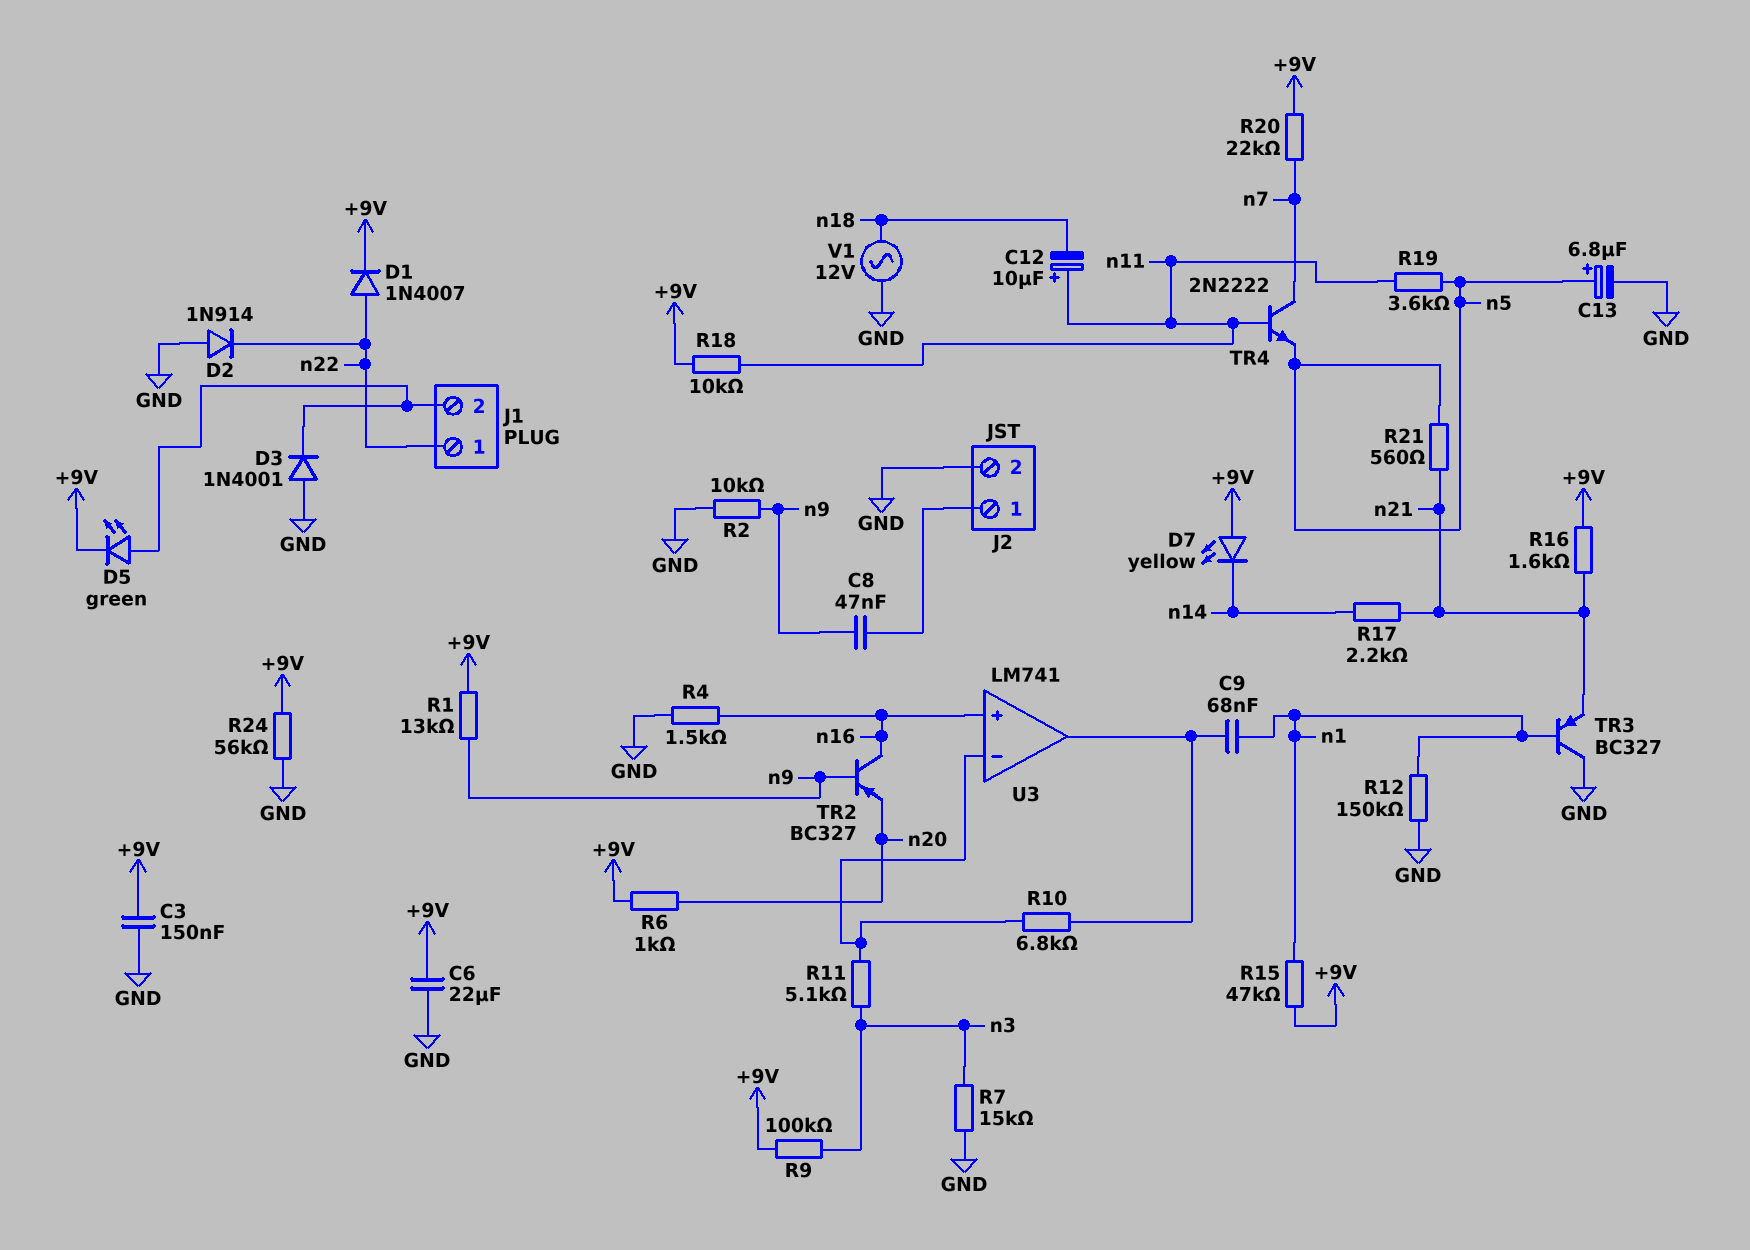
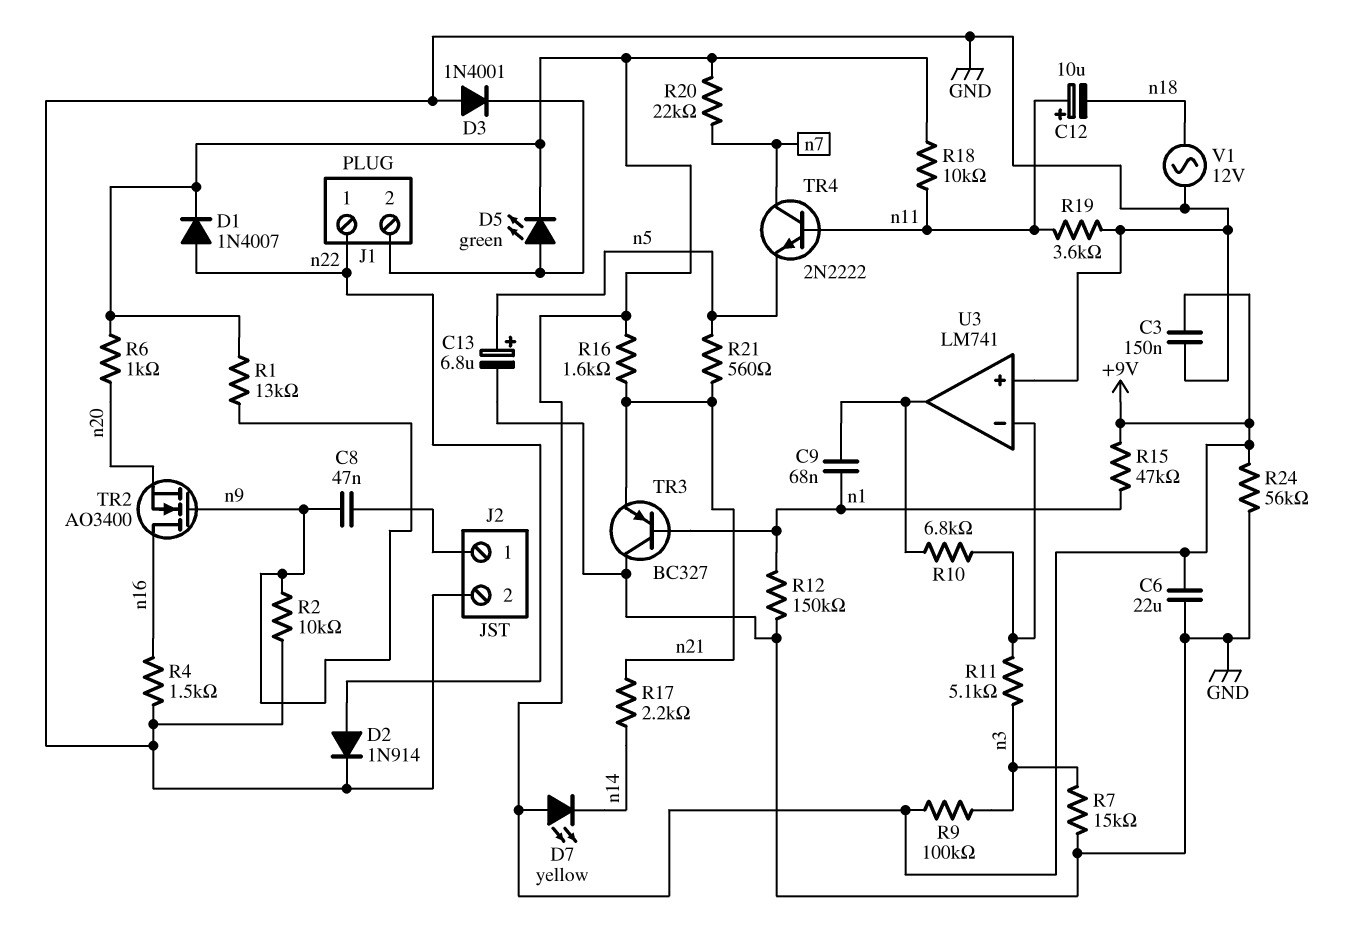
D2: diode 1N914 (A GND, K n22) -> diode 1N914 (A n22, K GND)
R19: 3.6k (n5, n11) -> 3.6k (GND, n11)
TR2: PNP BC327 (B n9, C n16, E n20) -> NMOS AO3400 (G n9, D n16, S n20)
U3 pin in+: n16 -> GND

